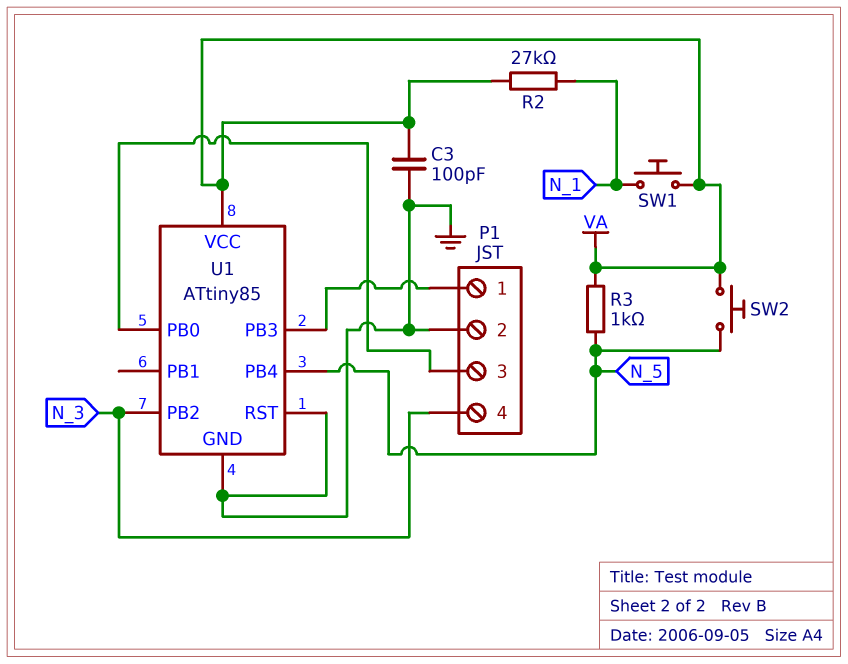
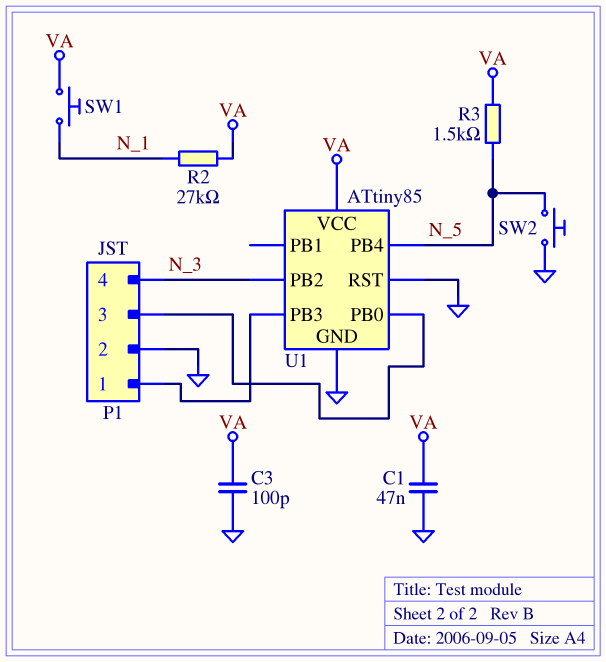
C1: none -> 47nF (GND, VA)
R3: 1k (N_5, VA) -> 1.5k (N_5, VA)
SW2: button (N_5, VA) -> button (GND, N_5)

